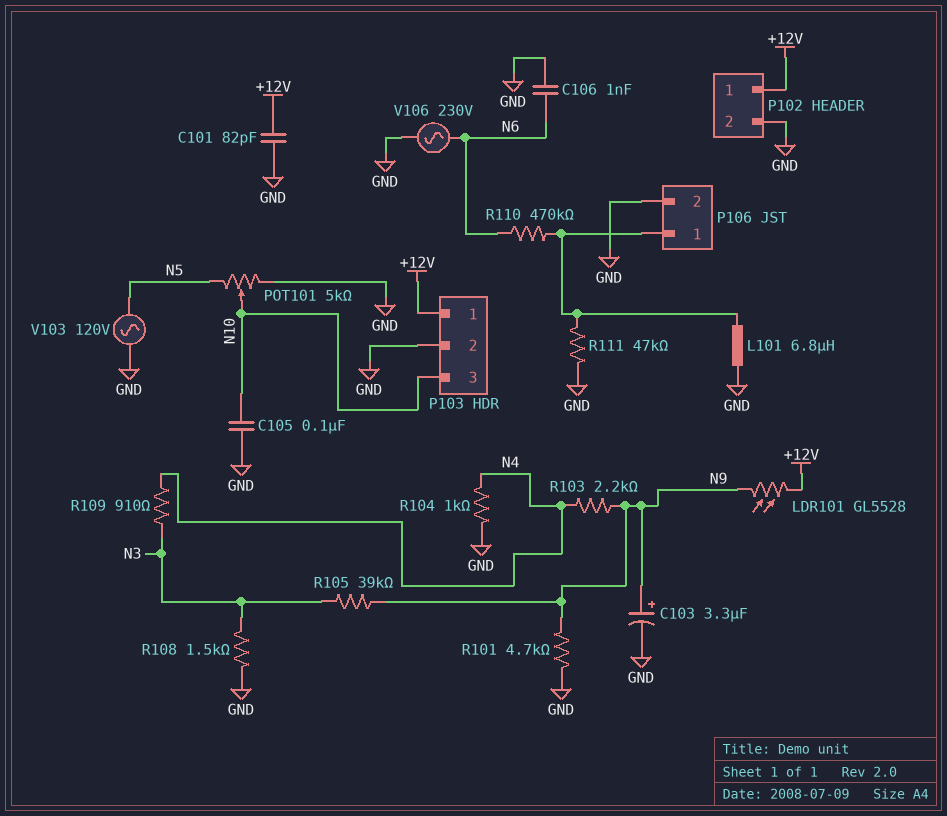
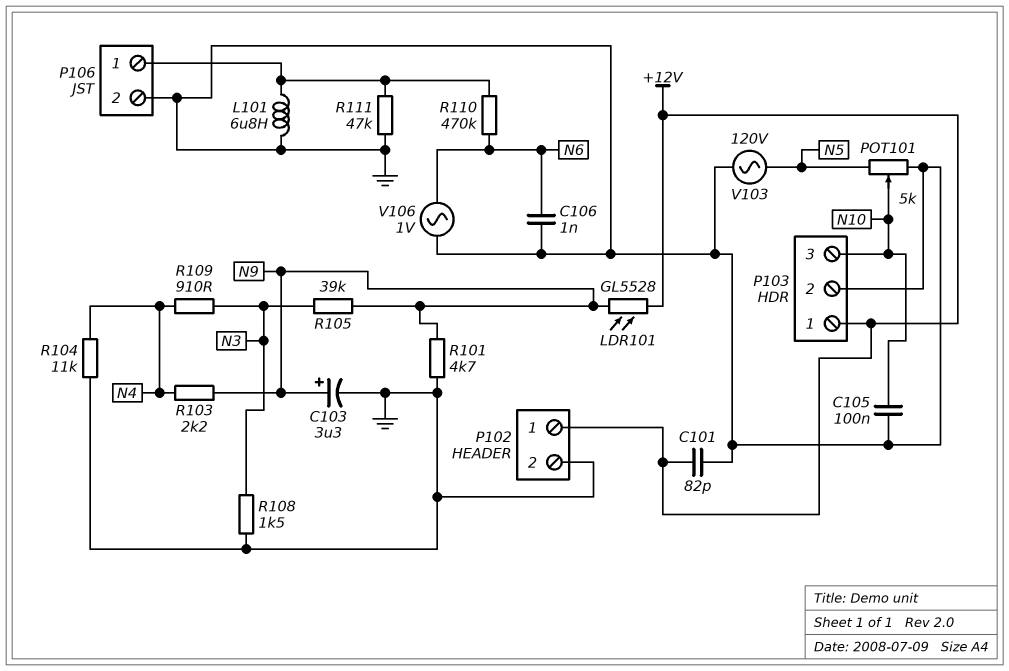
R104: 1k (GND, N4) -> 11k (GND, N4)
V106: AC 230V (GND, N6) -> AC 1V (GND, N6)

